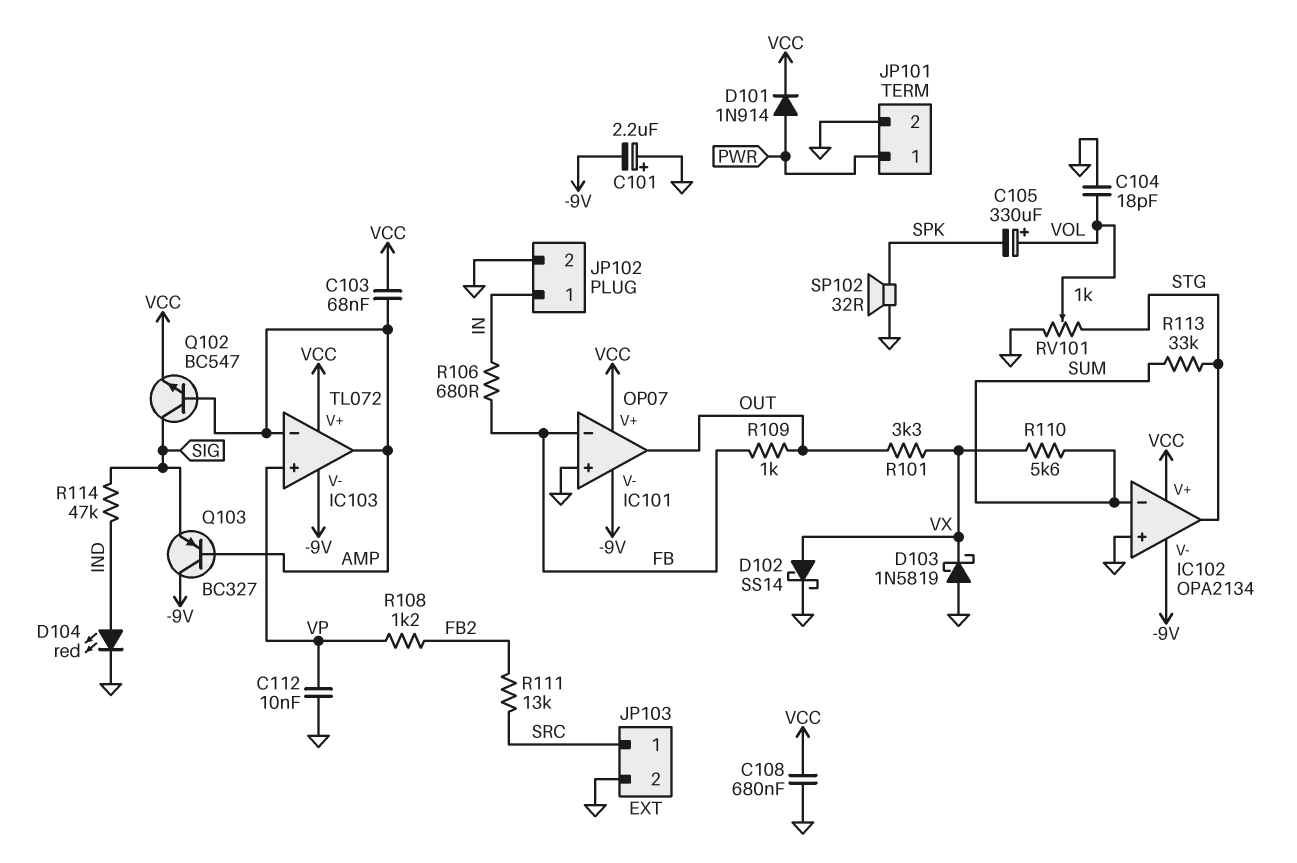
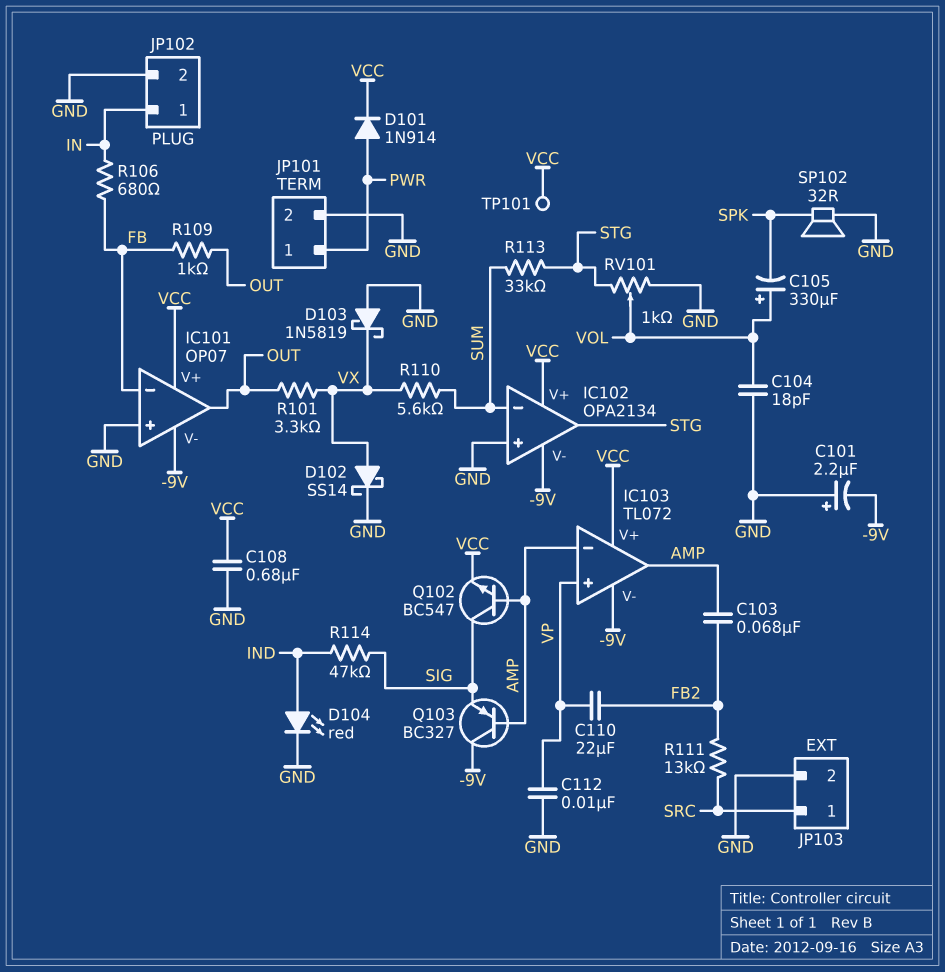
C103: 68nF (AMP, VCC) -> 68nF (AMP, FB2)
C110: none -> 22uF (FB2, VP)
R108: 1.2k (FB2, VP) -> none
TP101: none -> test point (VCC)

